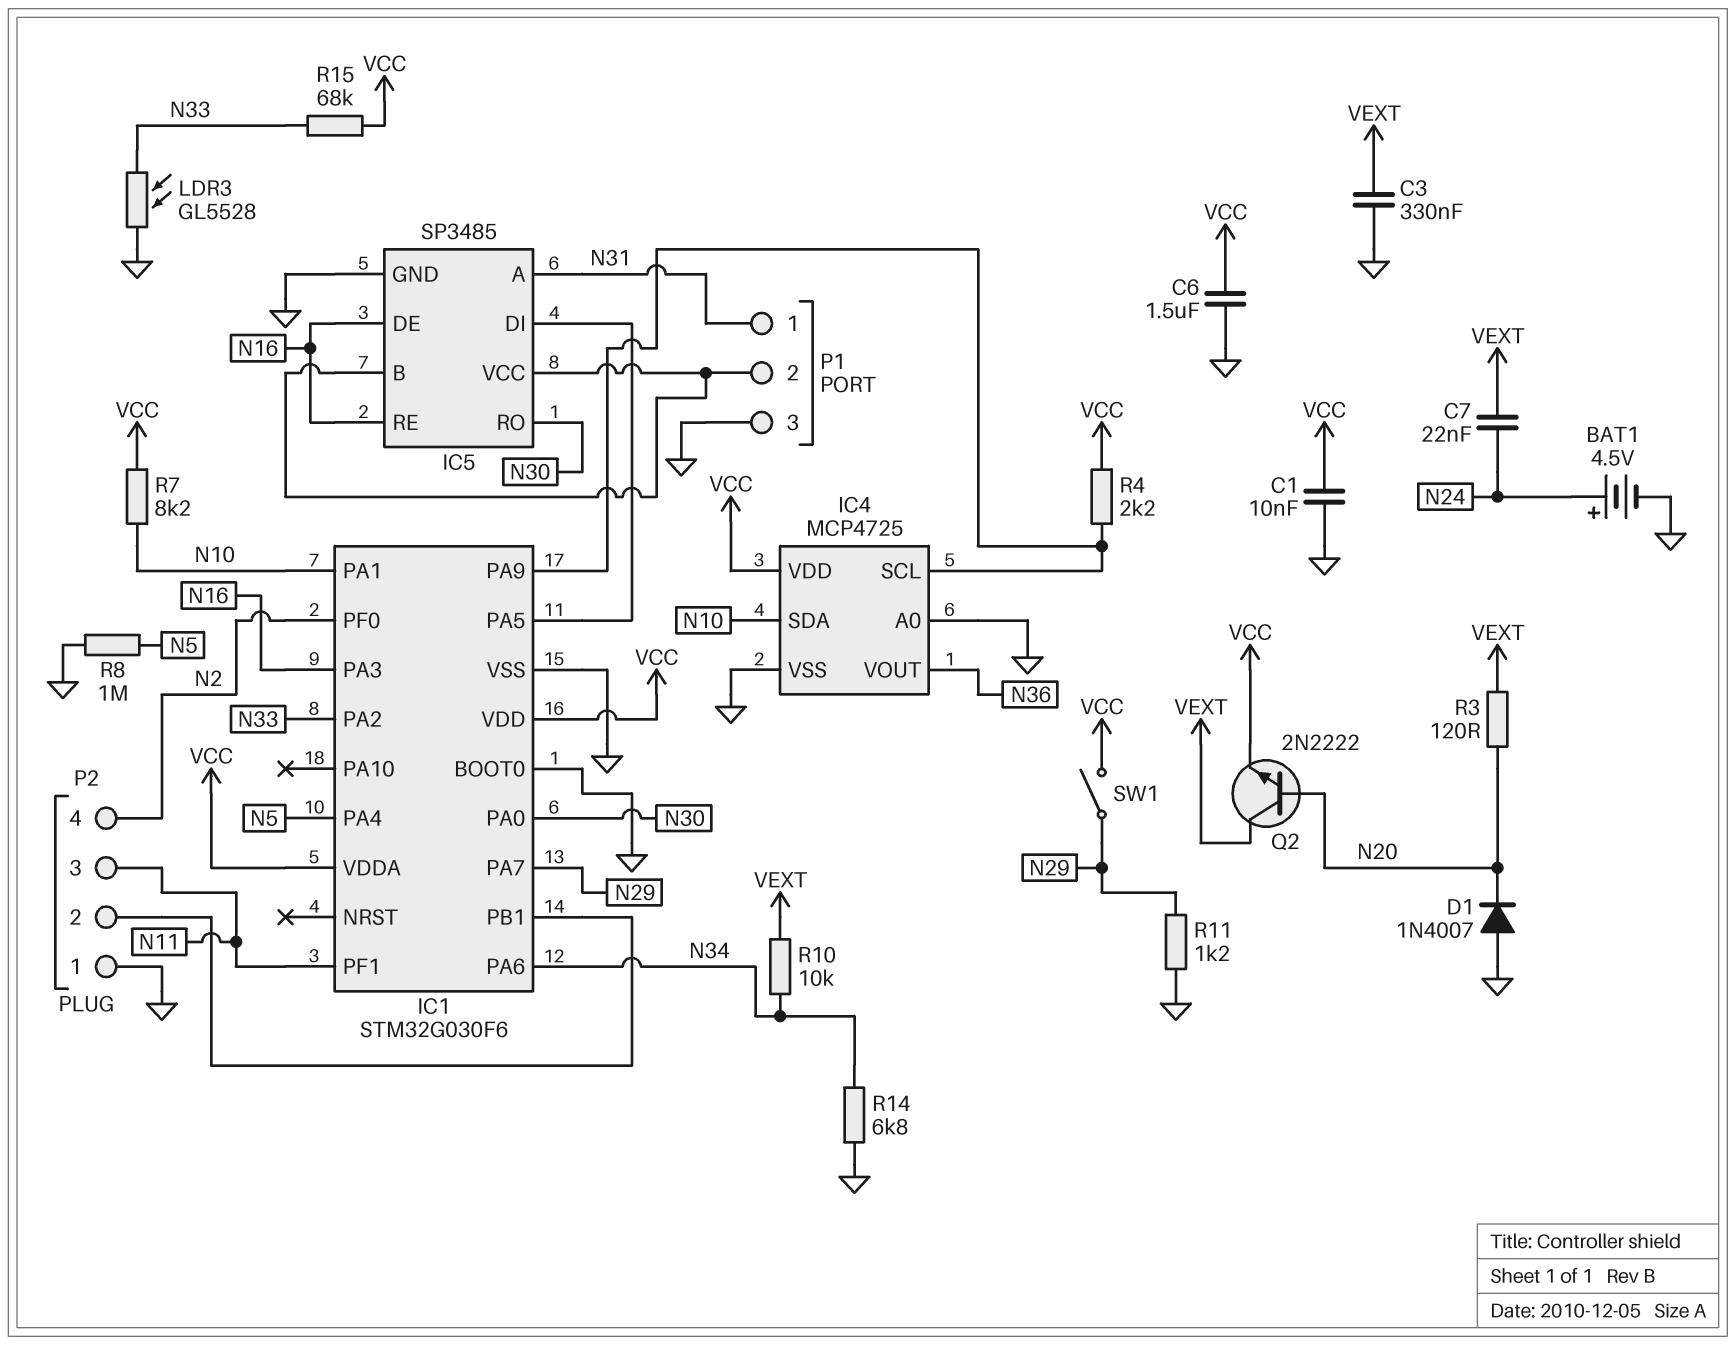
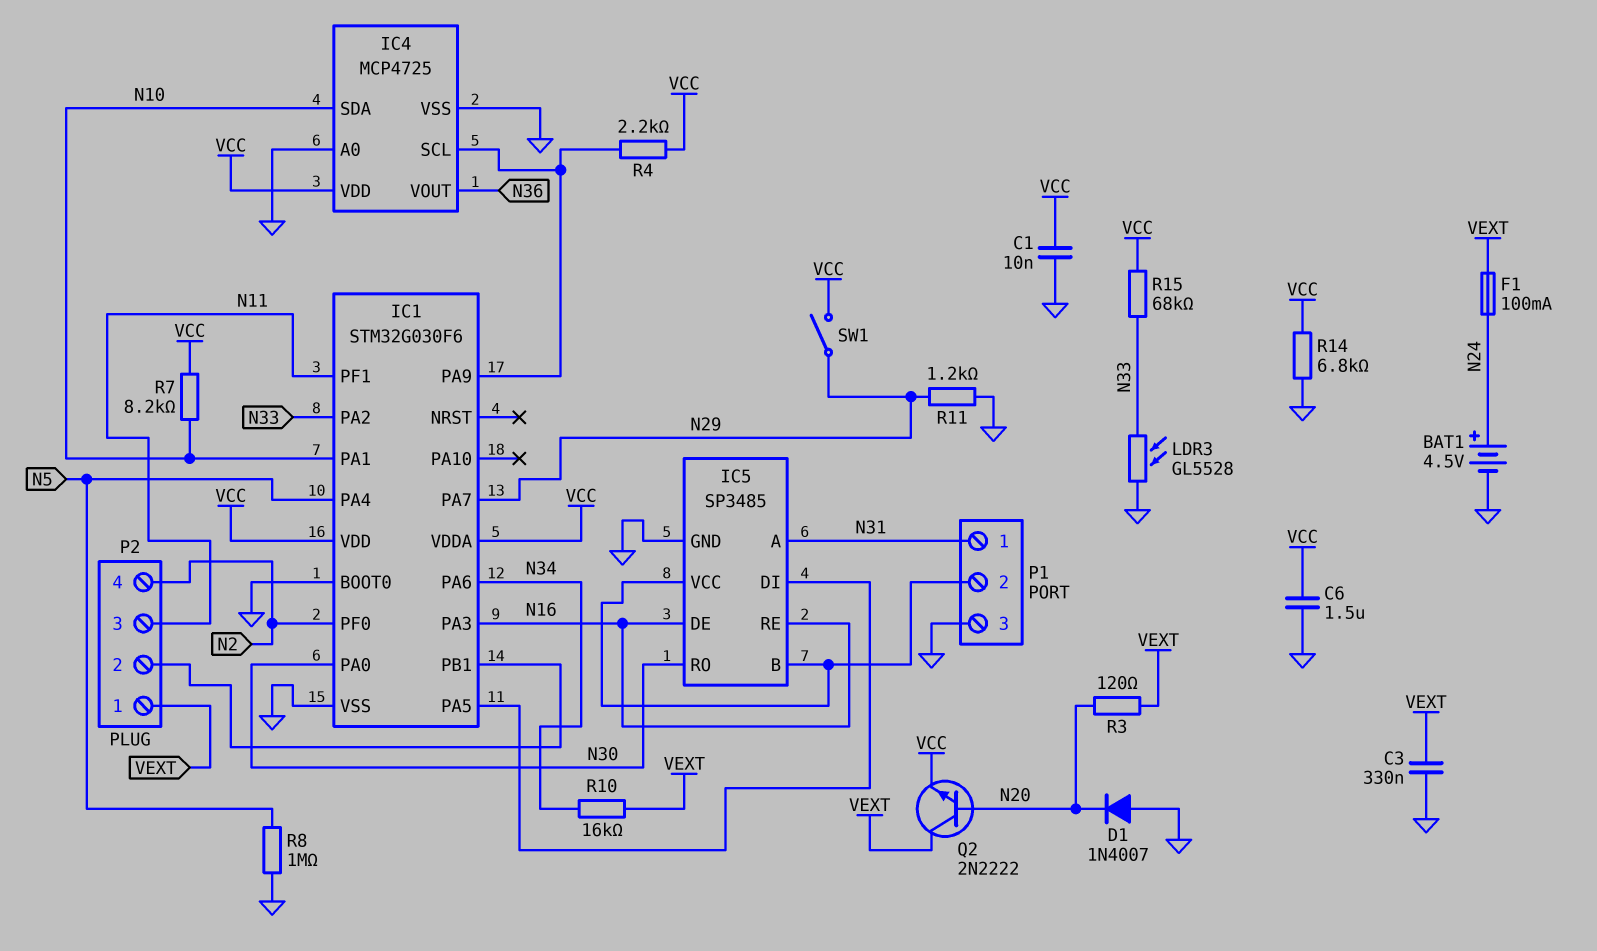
C7: 22nF (N24, VEXT) -> none
F1: none -> 100mA (N24, VEXT)
P2 pin 1: GND -> VEXT
R10: 10k (N34, VEXT) -> 16k (N34, VEXT)
R14: 6.8k (GND, N34) -> 6.8k (GND, VCC)

